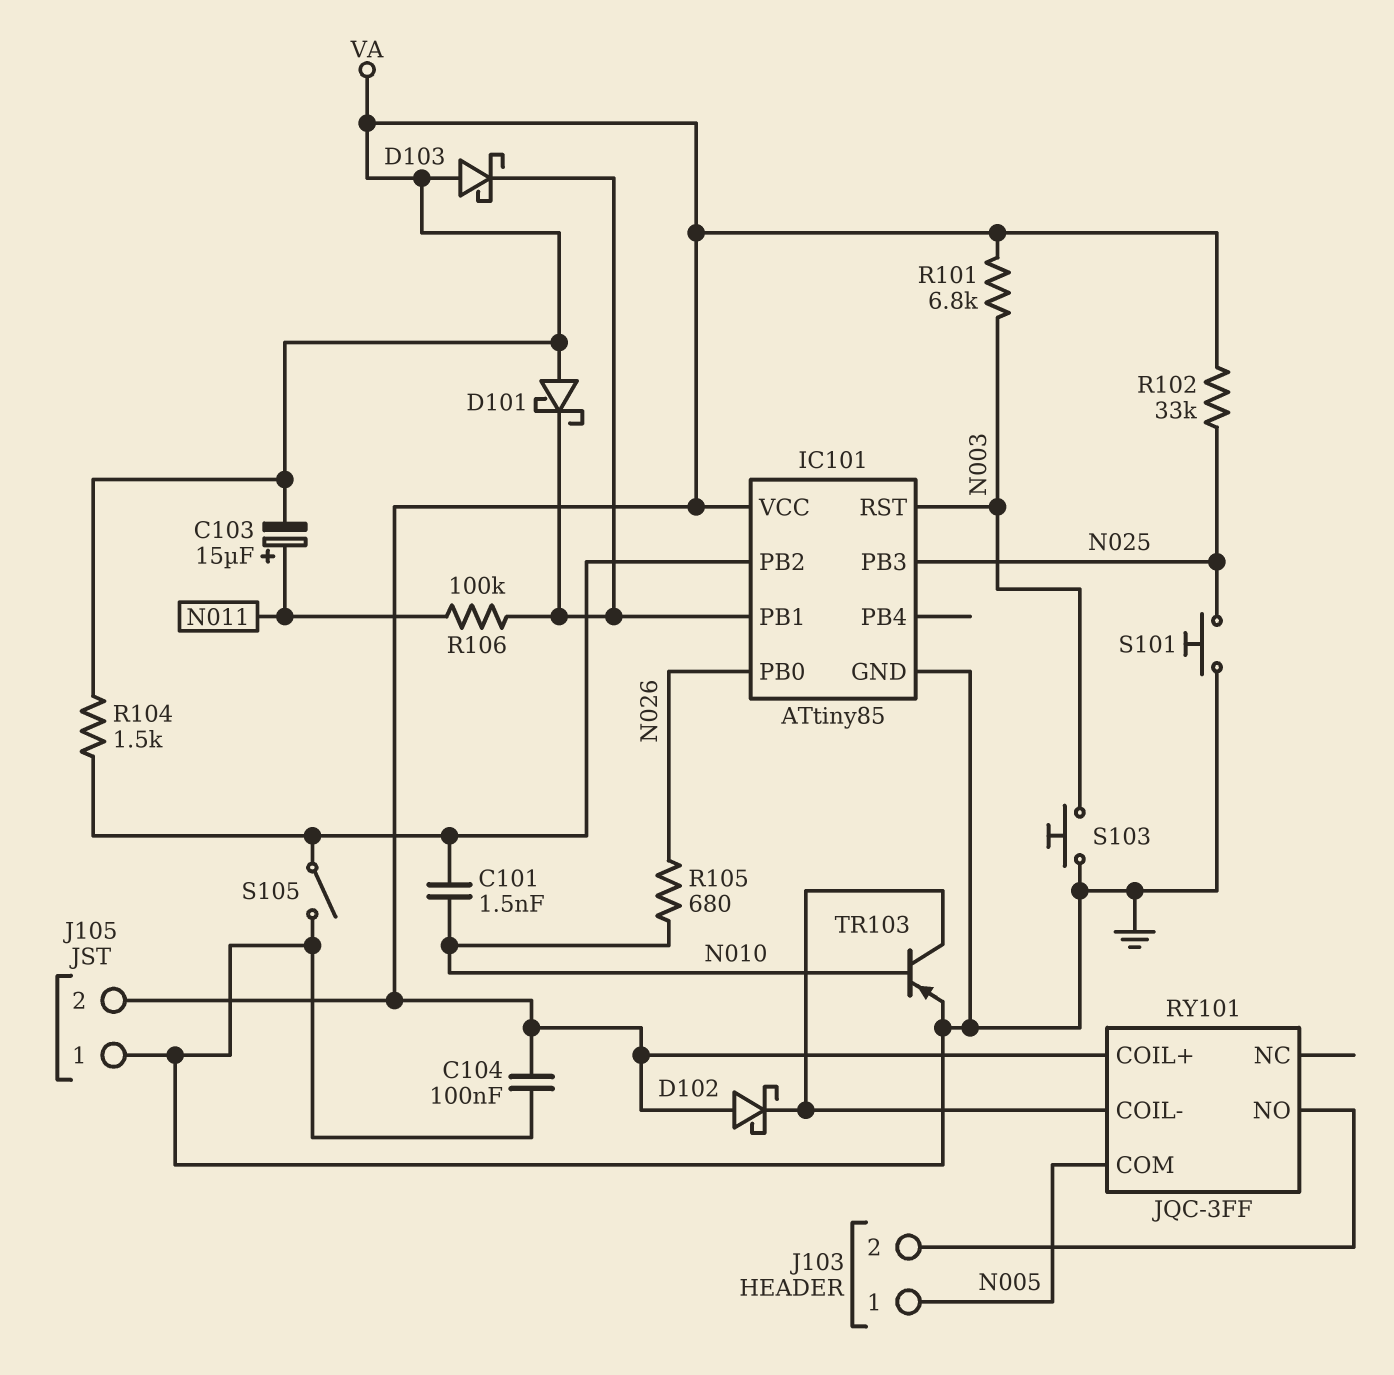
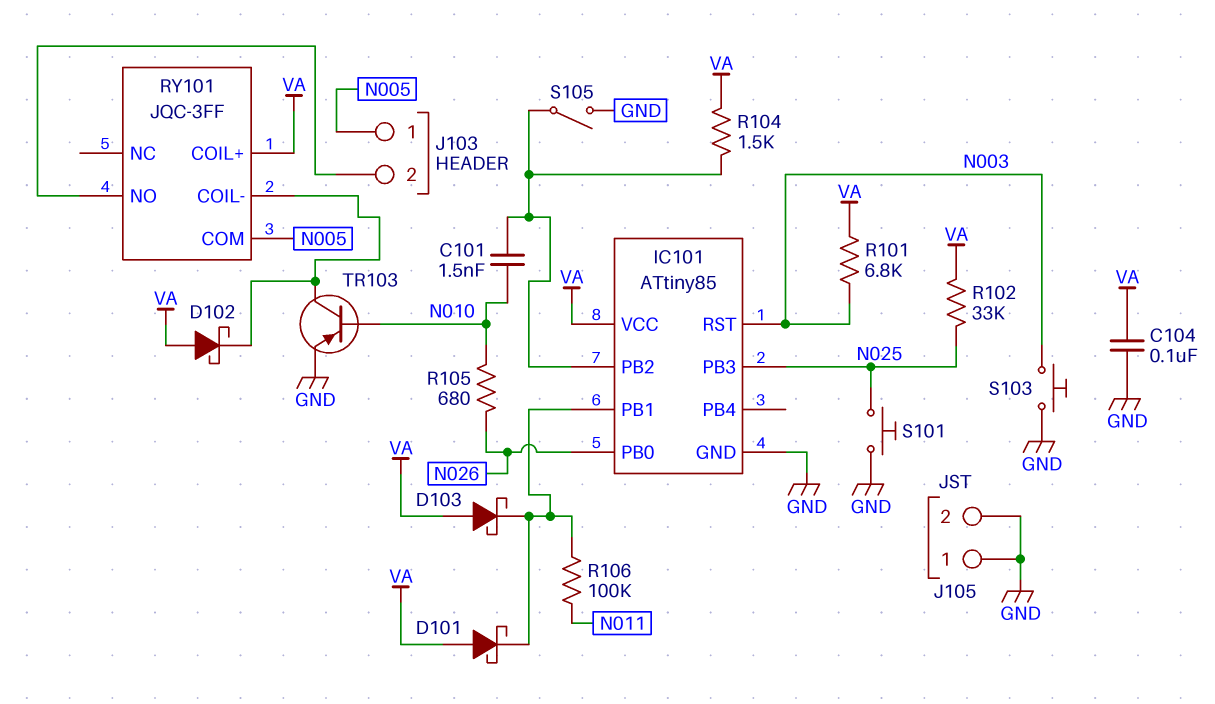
C103: 15uF (plus N011, minus VA) -> none
J105 pin 2: VA -> GND

